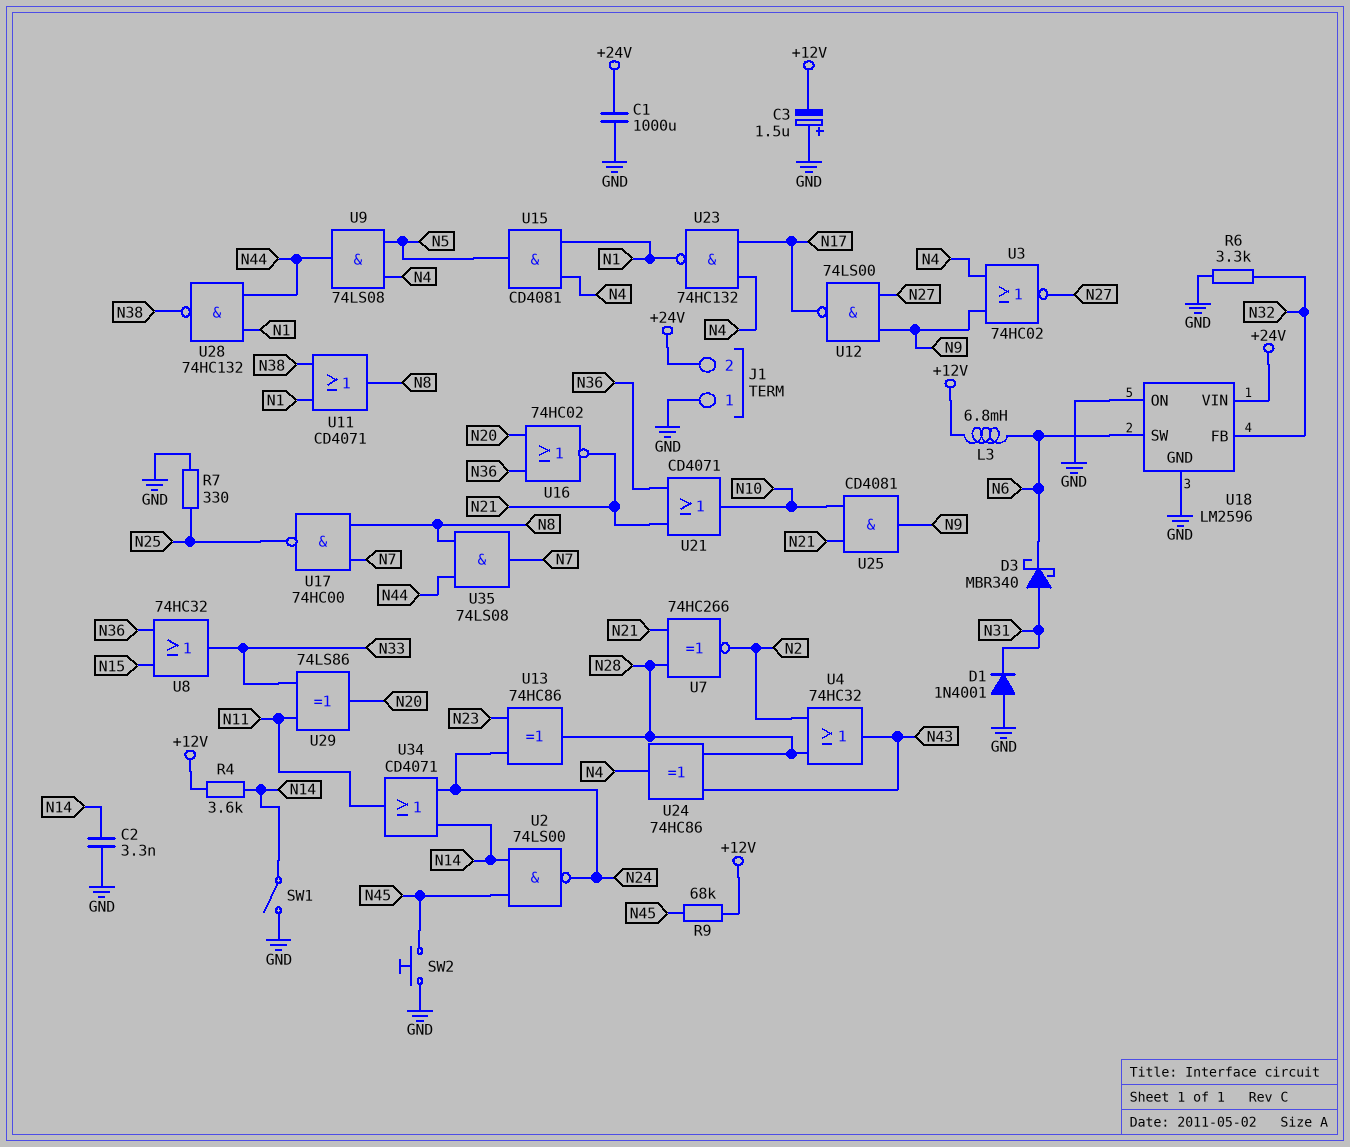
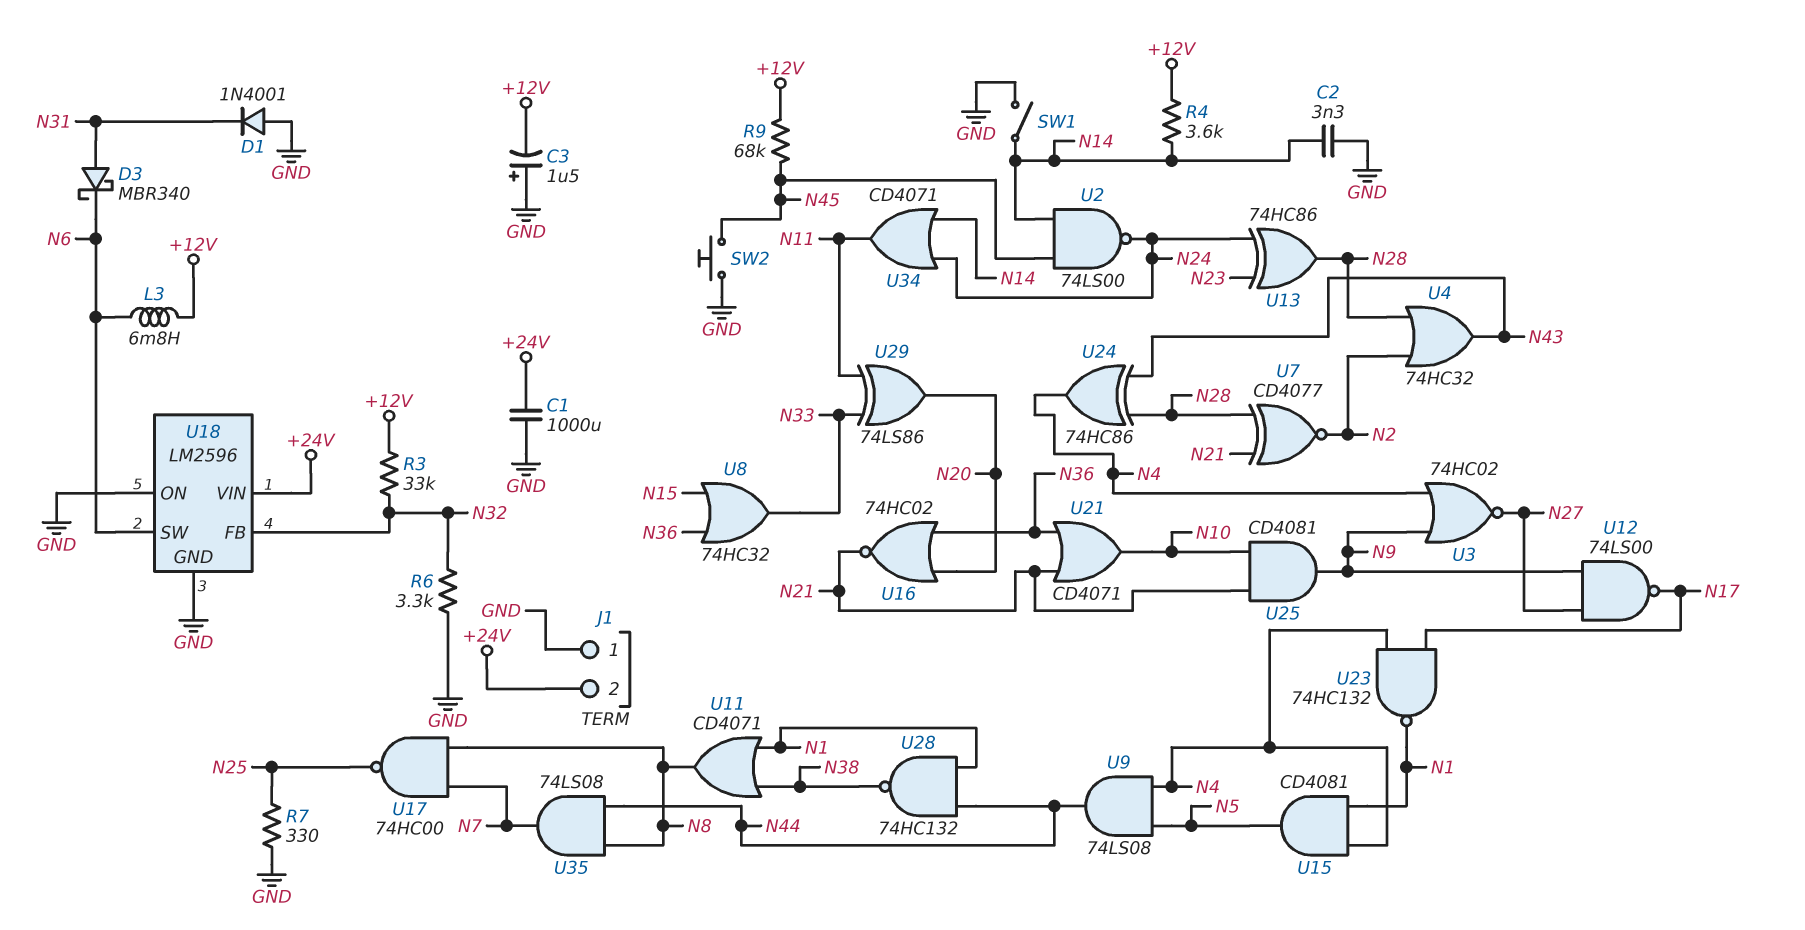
R3: none -> 33k (+12V, N32)
U7: XNOR 74HC266 (in N21, in N28, out N2) -> XNOR CD4077 (in N21, in N28, out N2)

